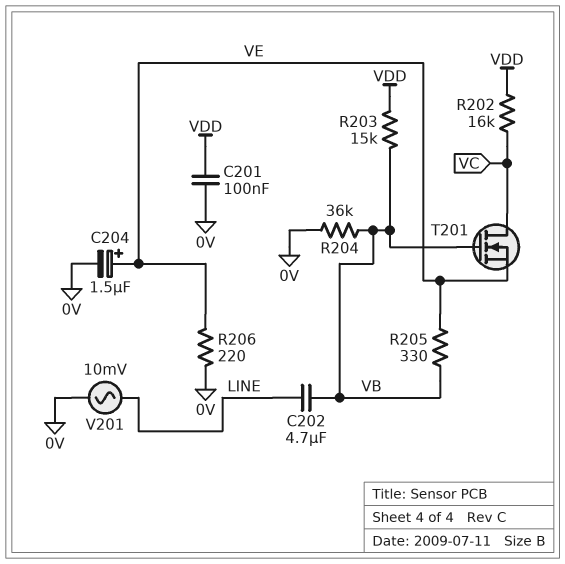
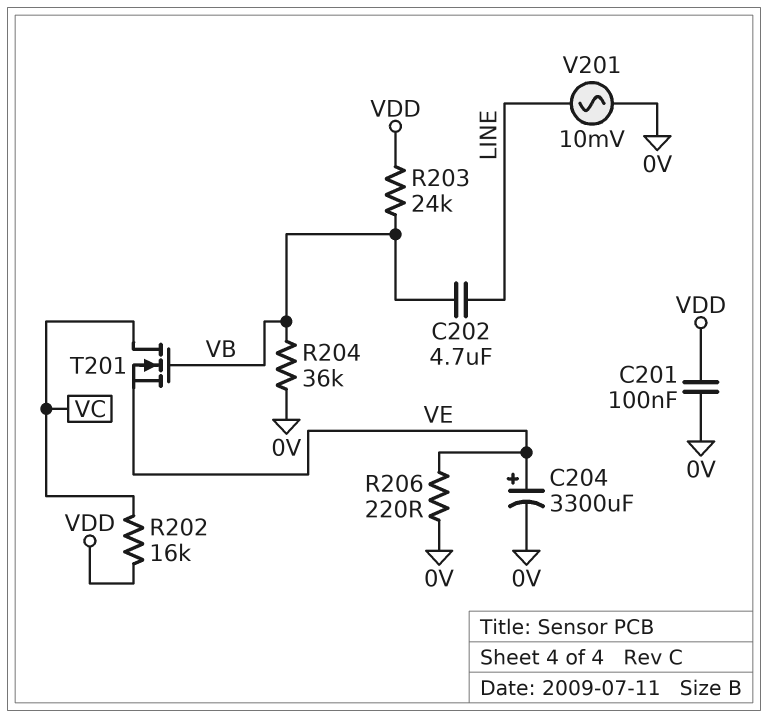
C204: 1.5uF (plus VE, minus 0V) -> 3300uF (plus VE, minus 0V)
R203: 15k (VB, VDD) -> 24k (VB, VDD)
R205: 330 (VB, VE) -> none

